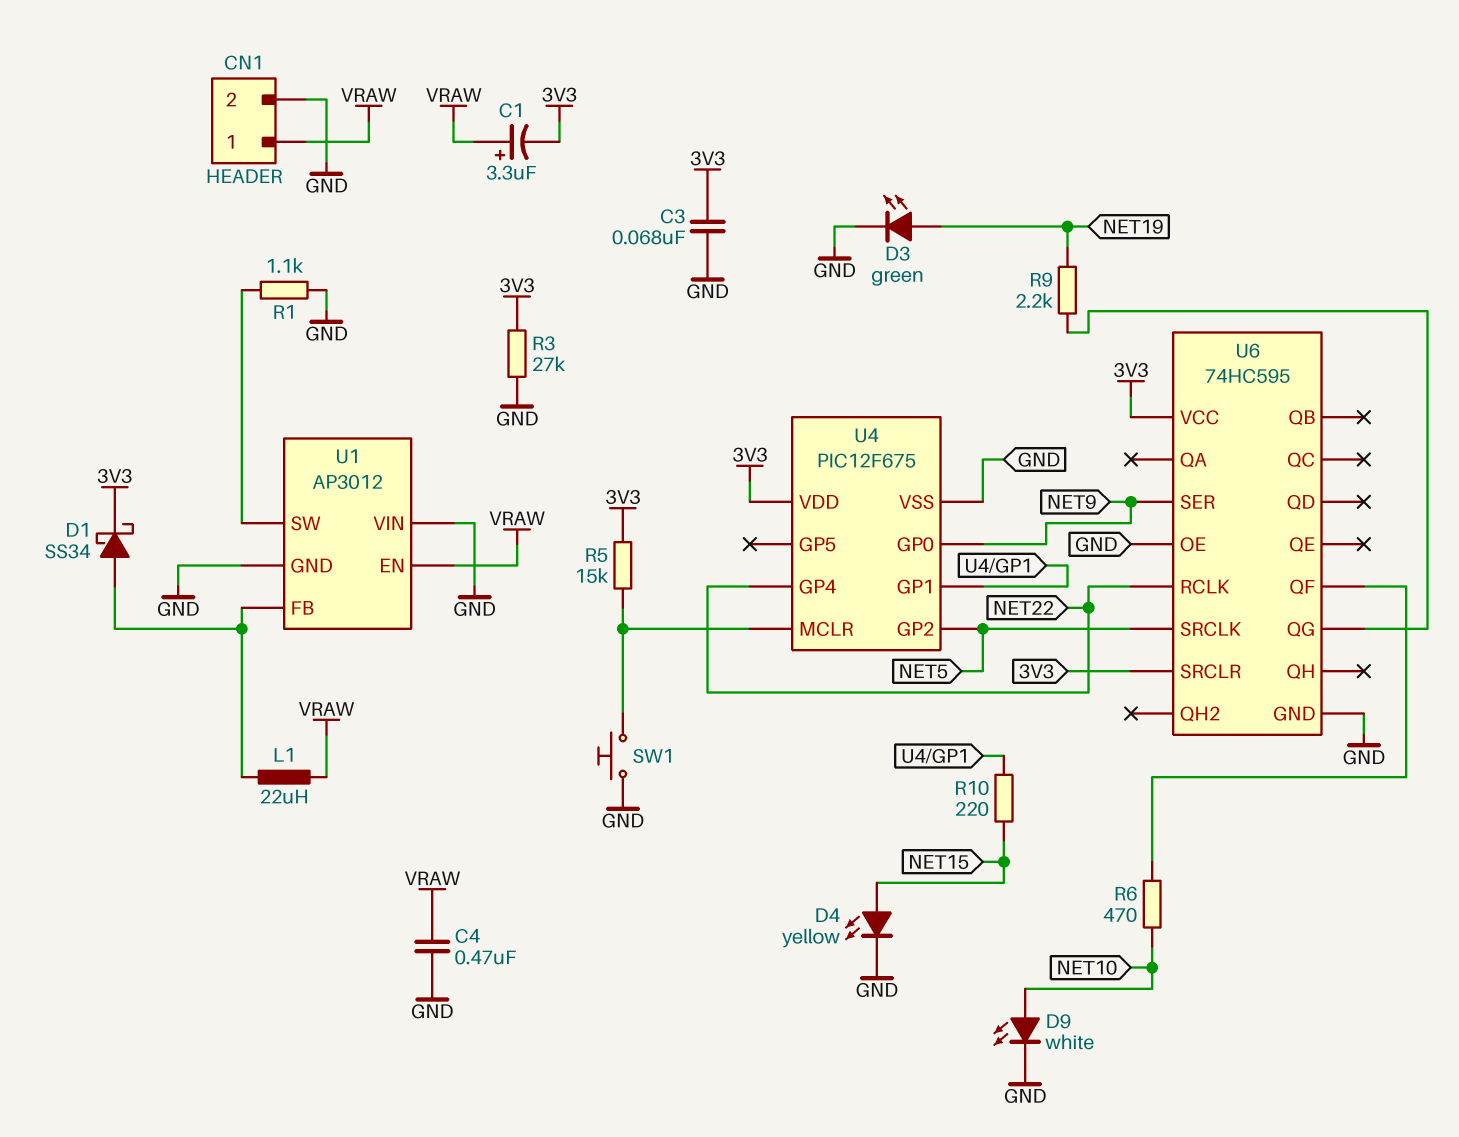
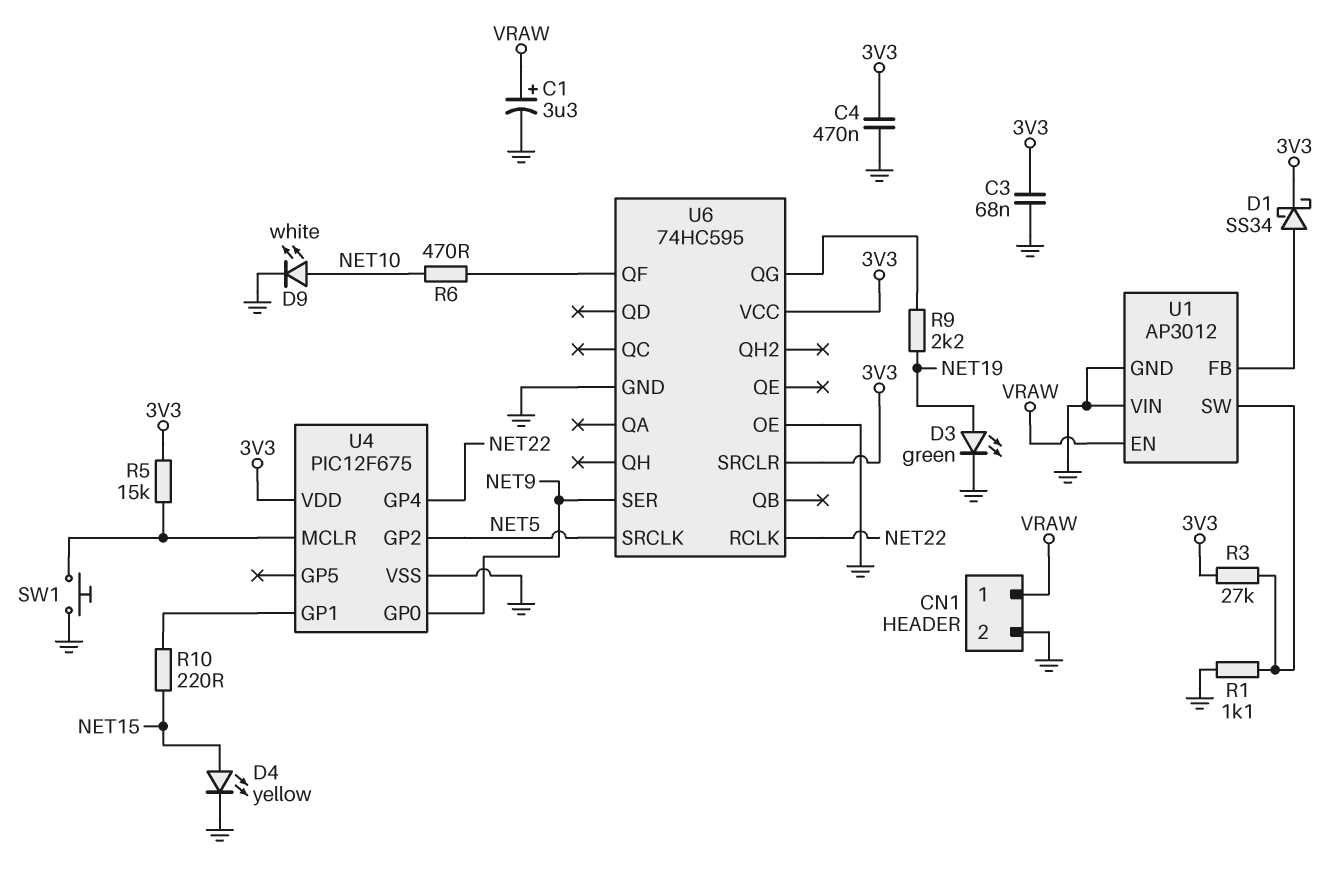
C1: 3.3uF (plus VRAW, minus 3V3) -> 3.3uF (plus VRAW, minus GND)
C4: 470nF (GND, VRAW) -> 470nF (3V3, GND)
L1: 22uH (U1/FB, VRAW) -> none
R3: 27k (3V3, GND) -> 27k (3V3, U1/SW)

